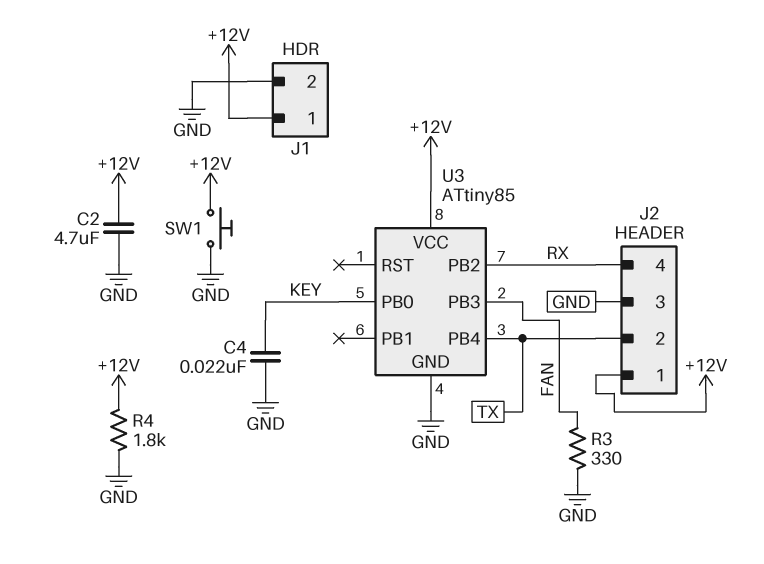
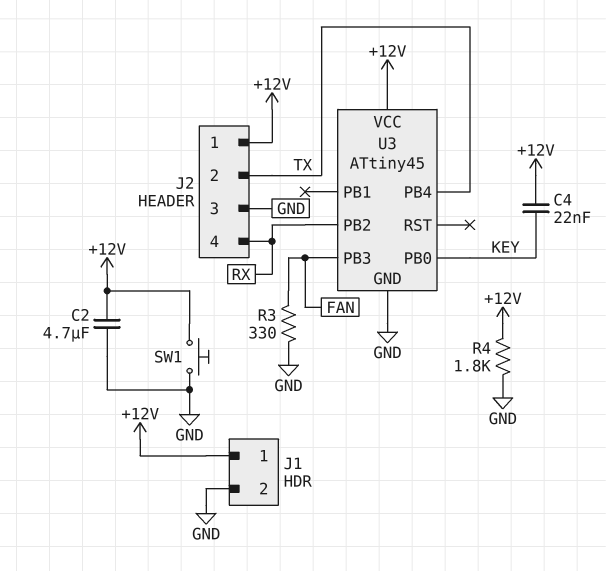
C4: 22nF (GND, KEY) -> 22nF (+12V, KEY)
U3: ATtiny85 -> ATtiny45

